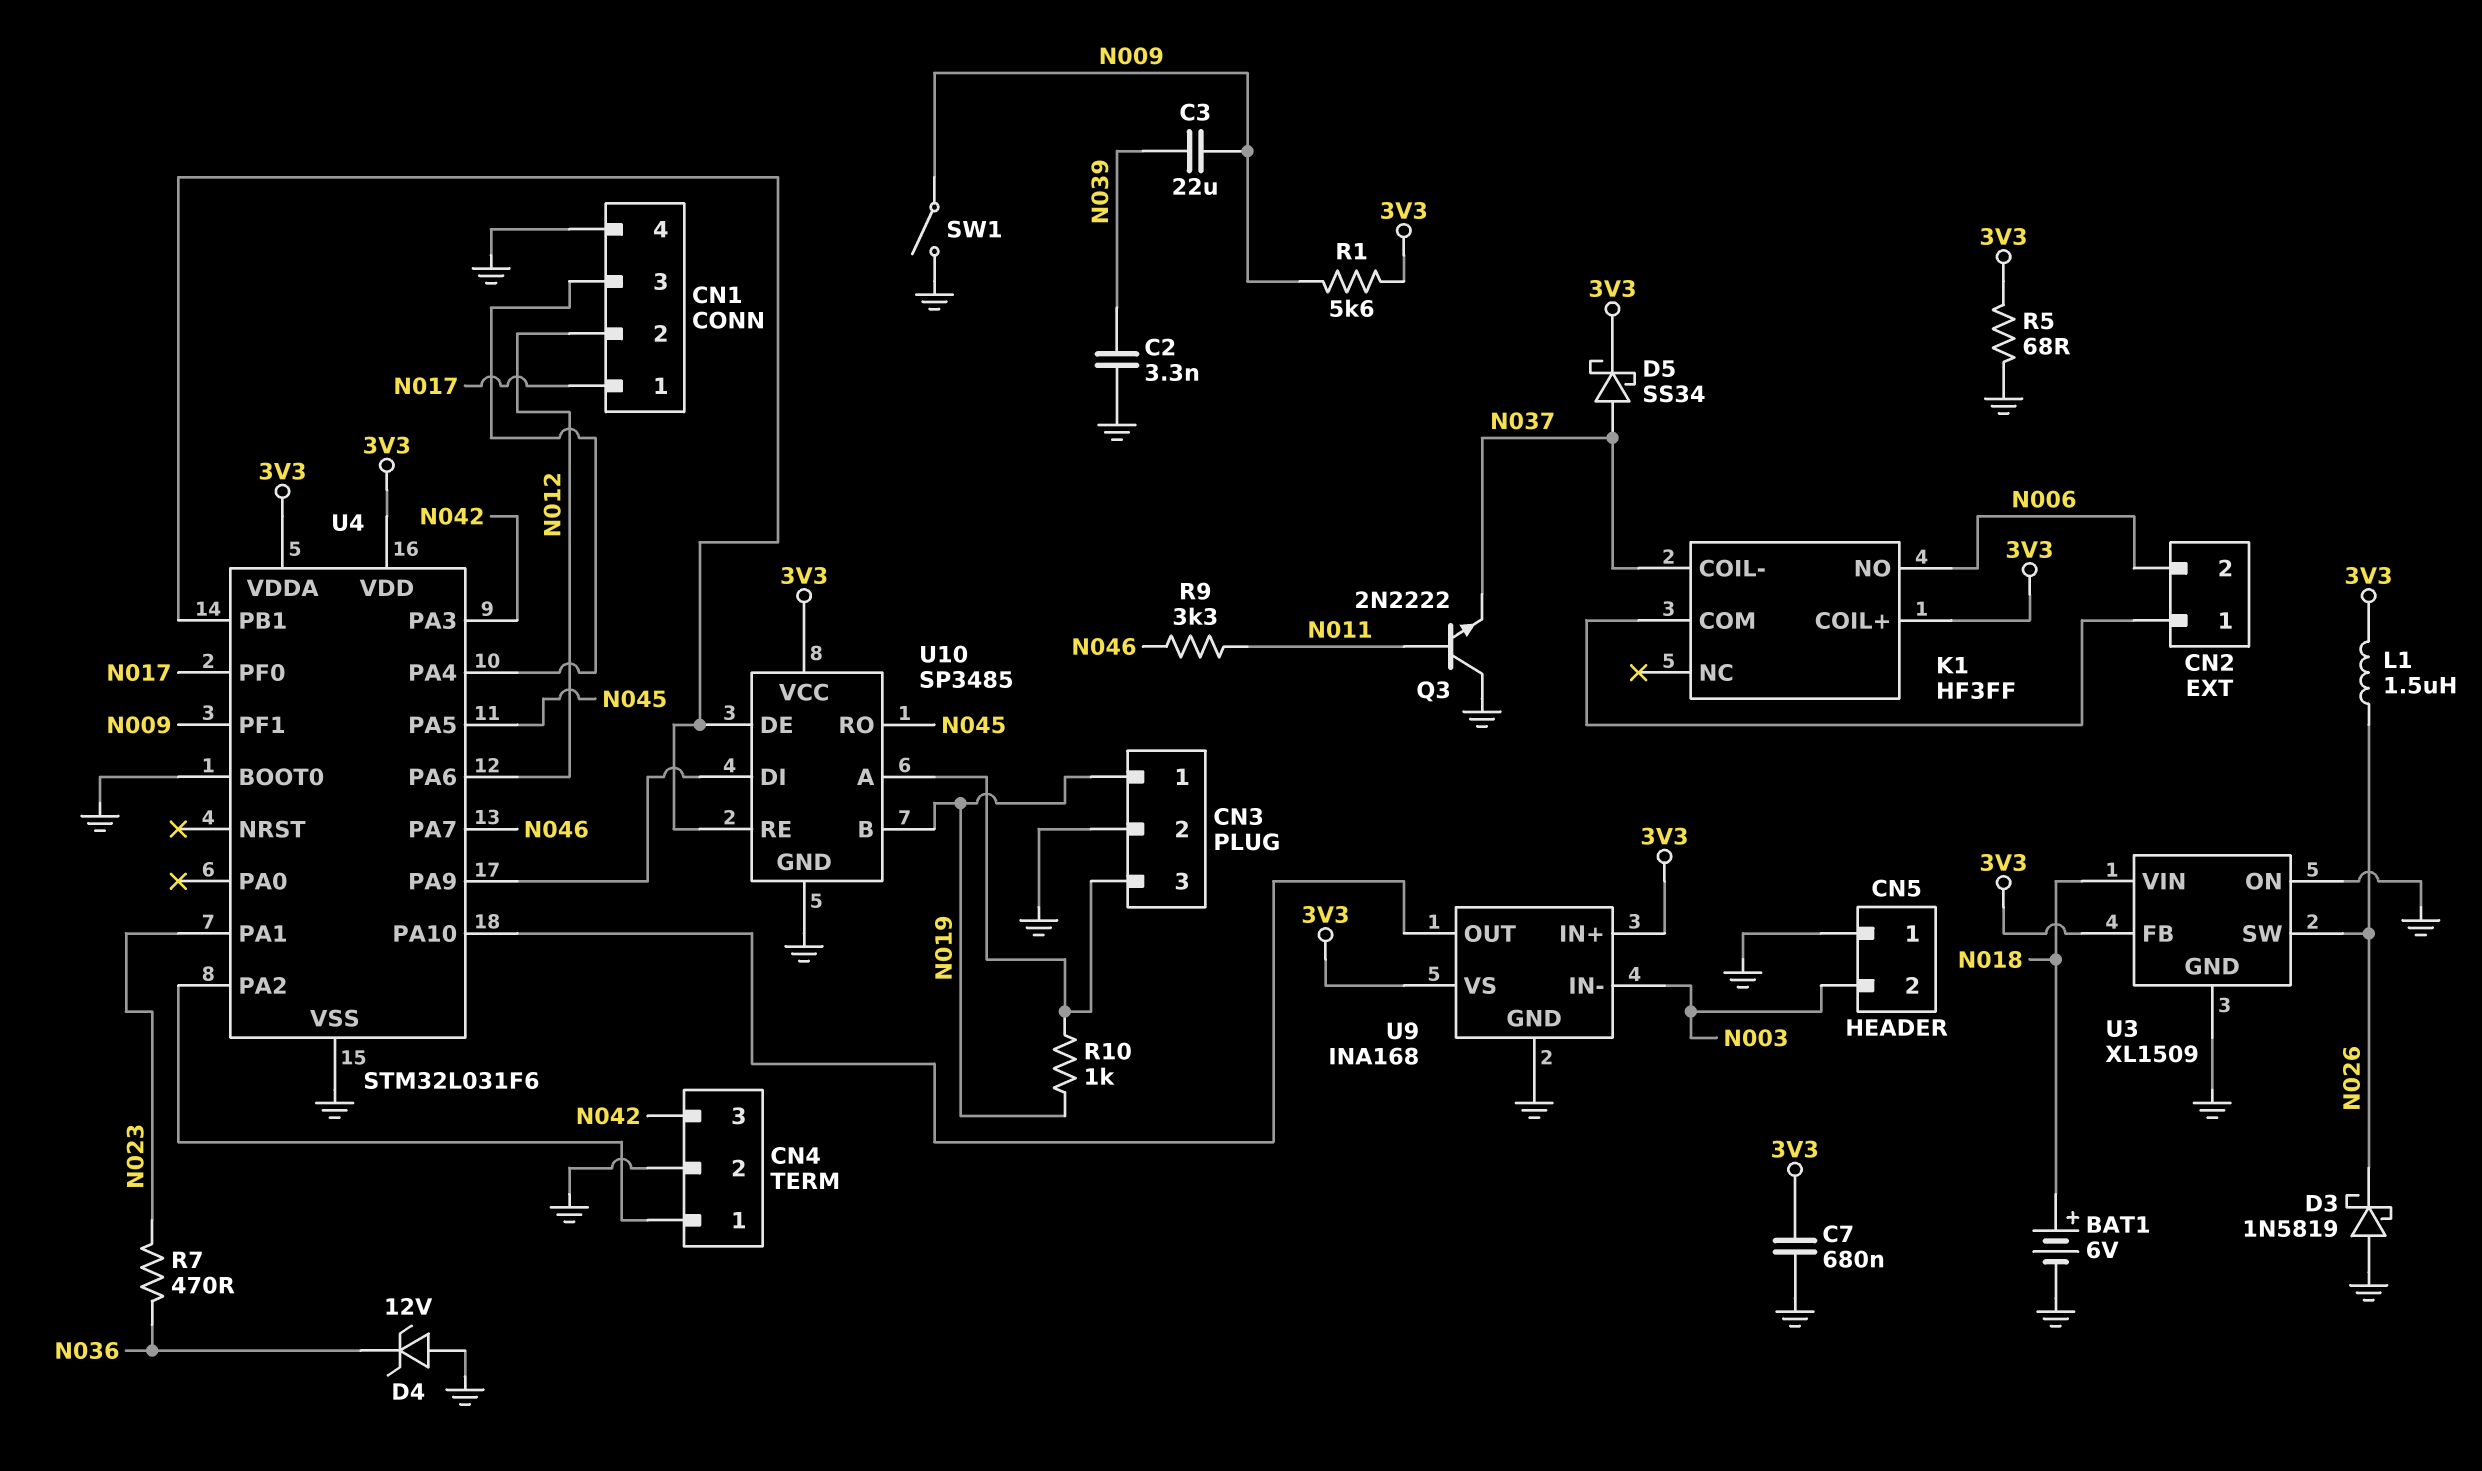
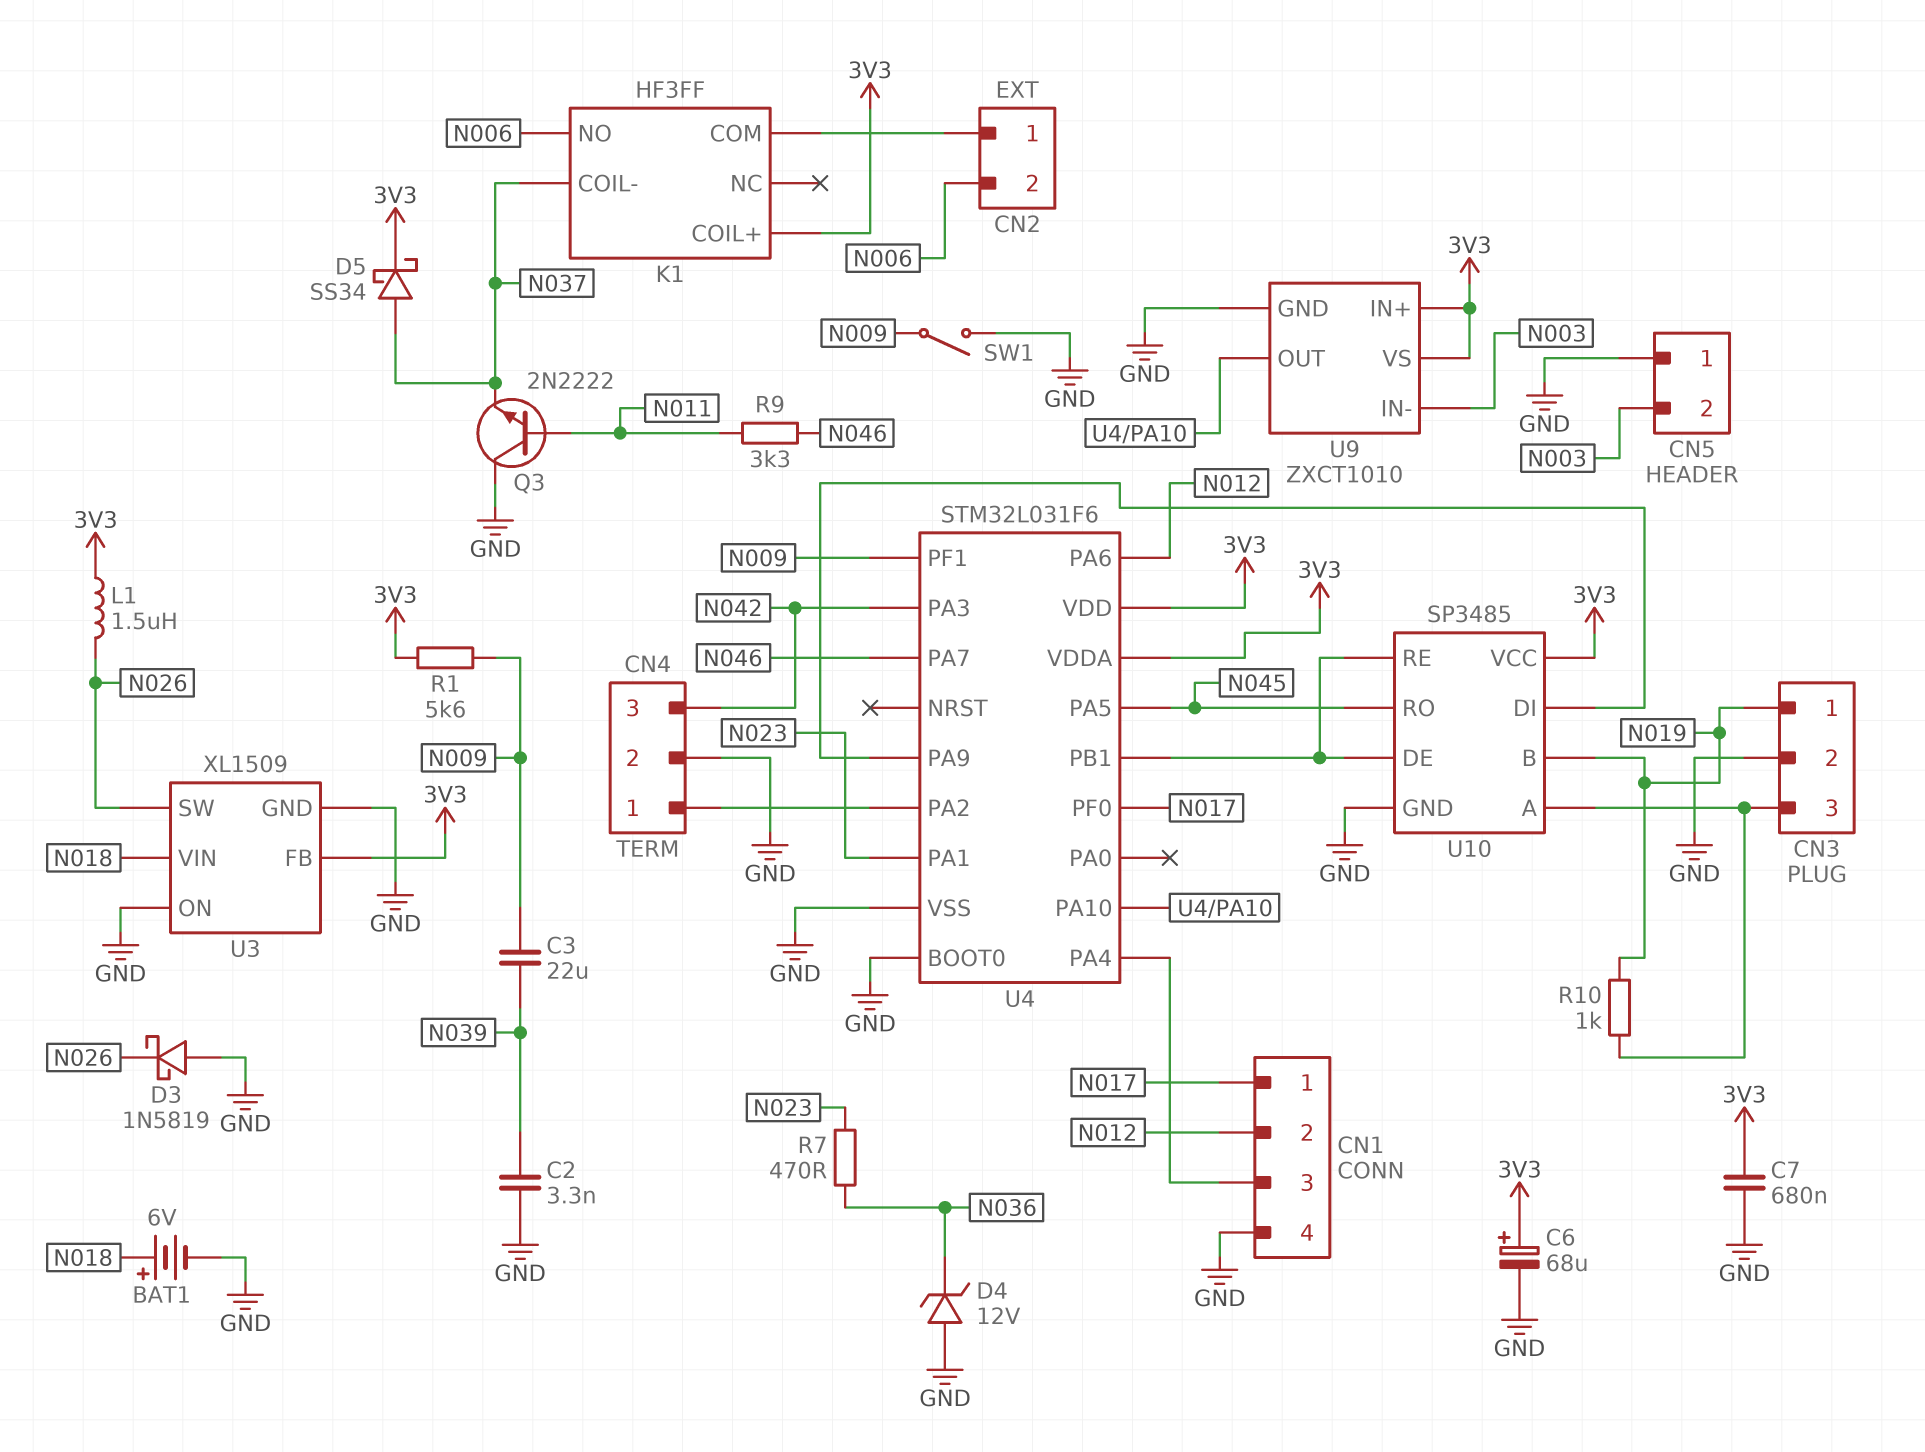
C6: none -> 68uF (plus 3V3, minus GND)
R5: 68 (3V3, GND) -> none
U9: INA168 -> ZXCT1010

